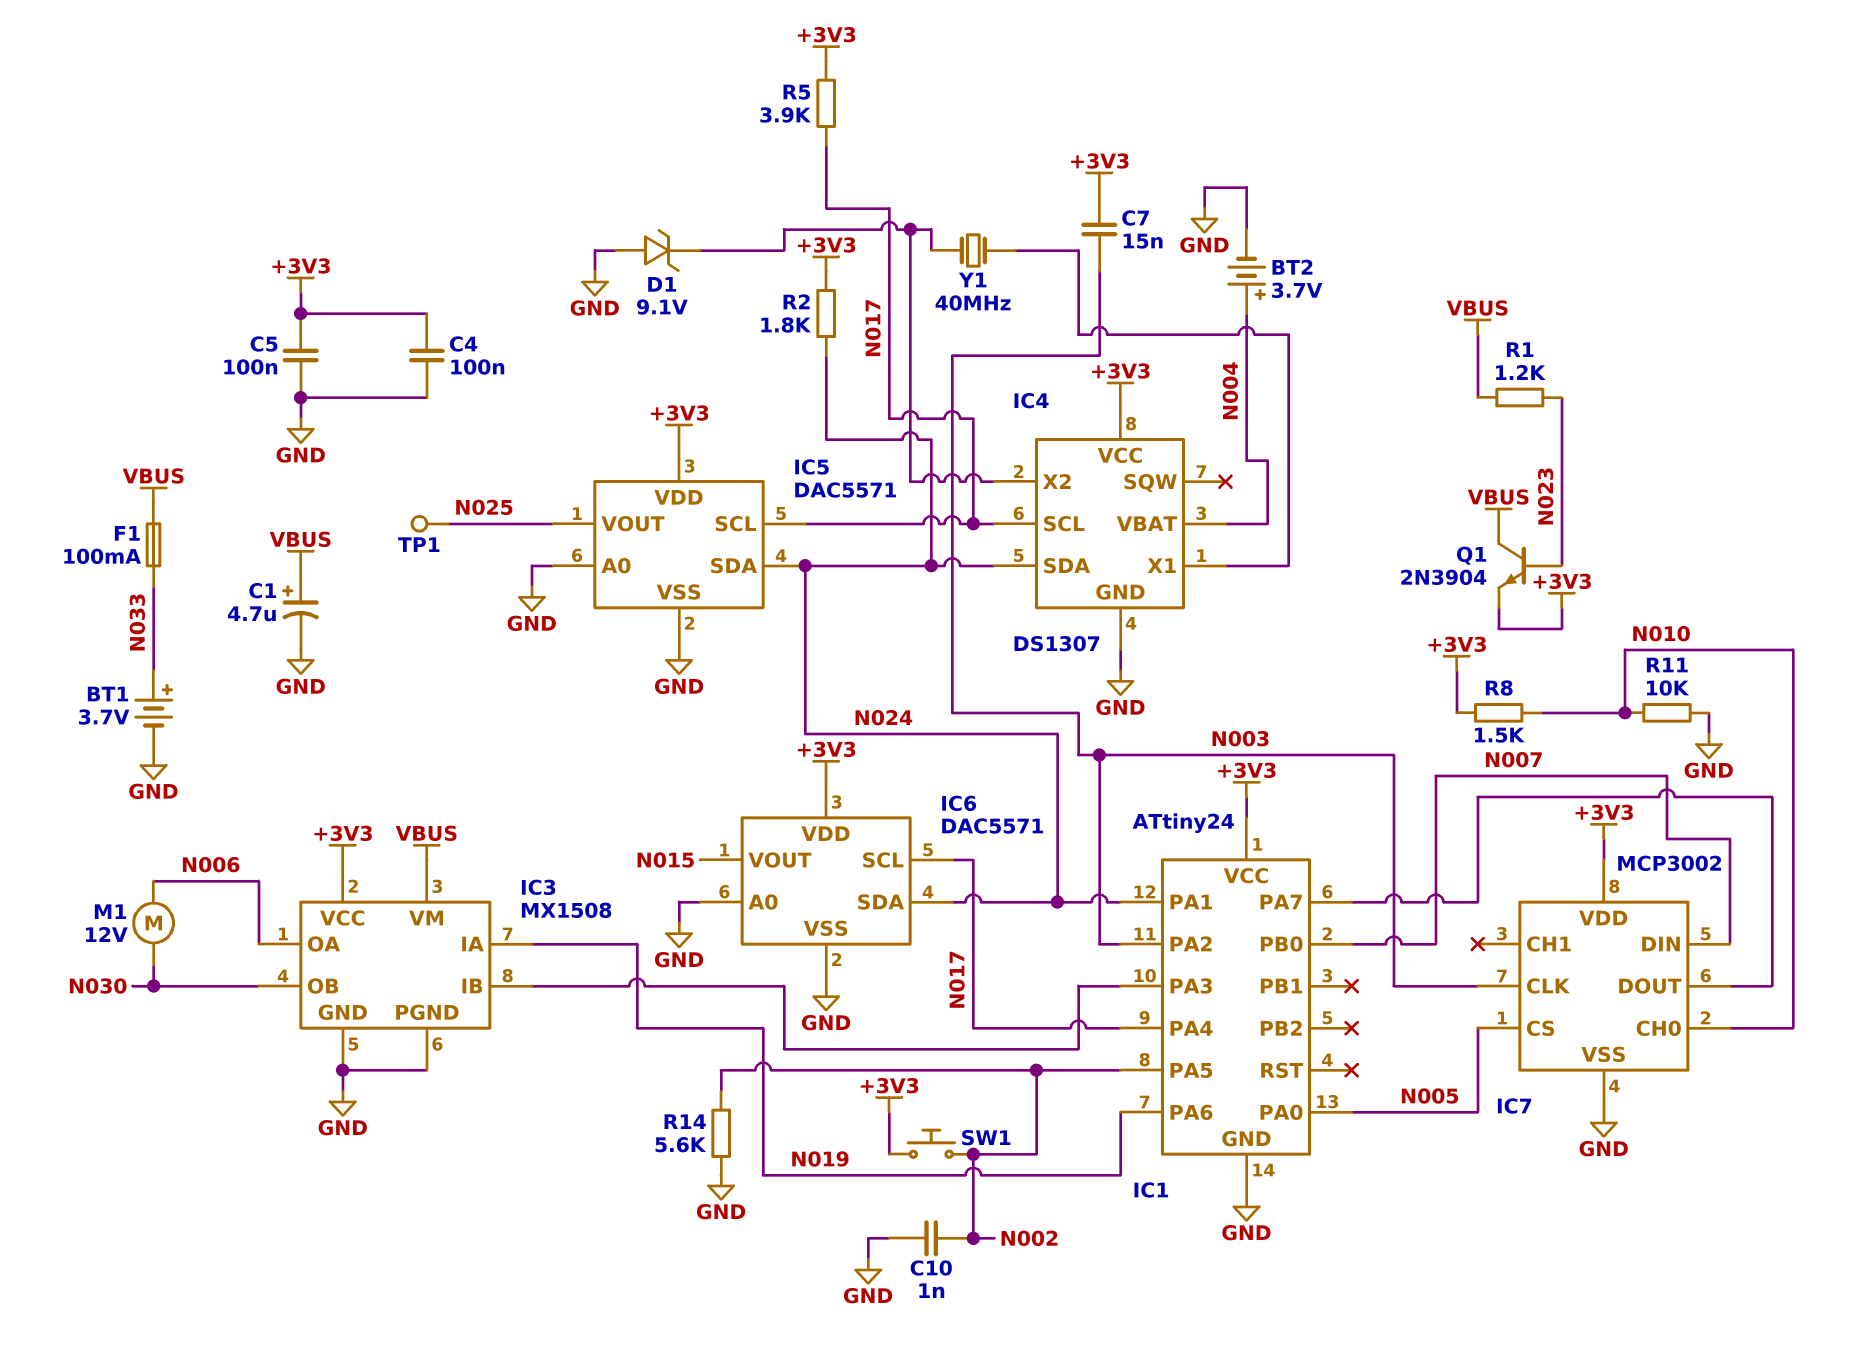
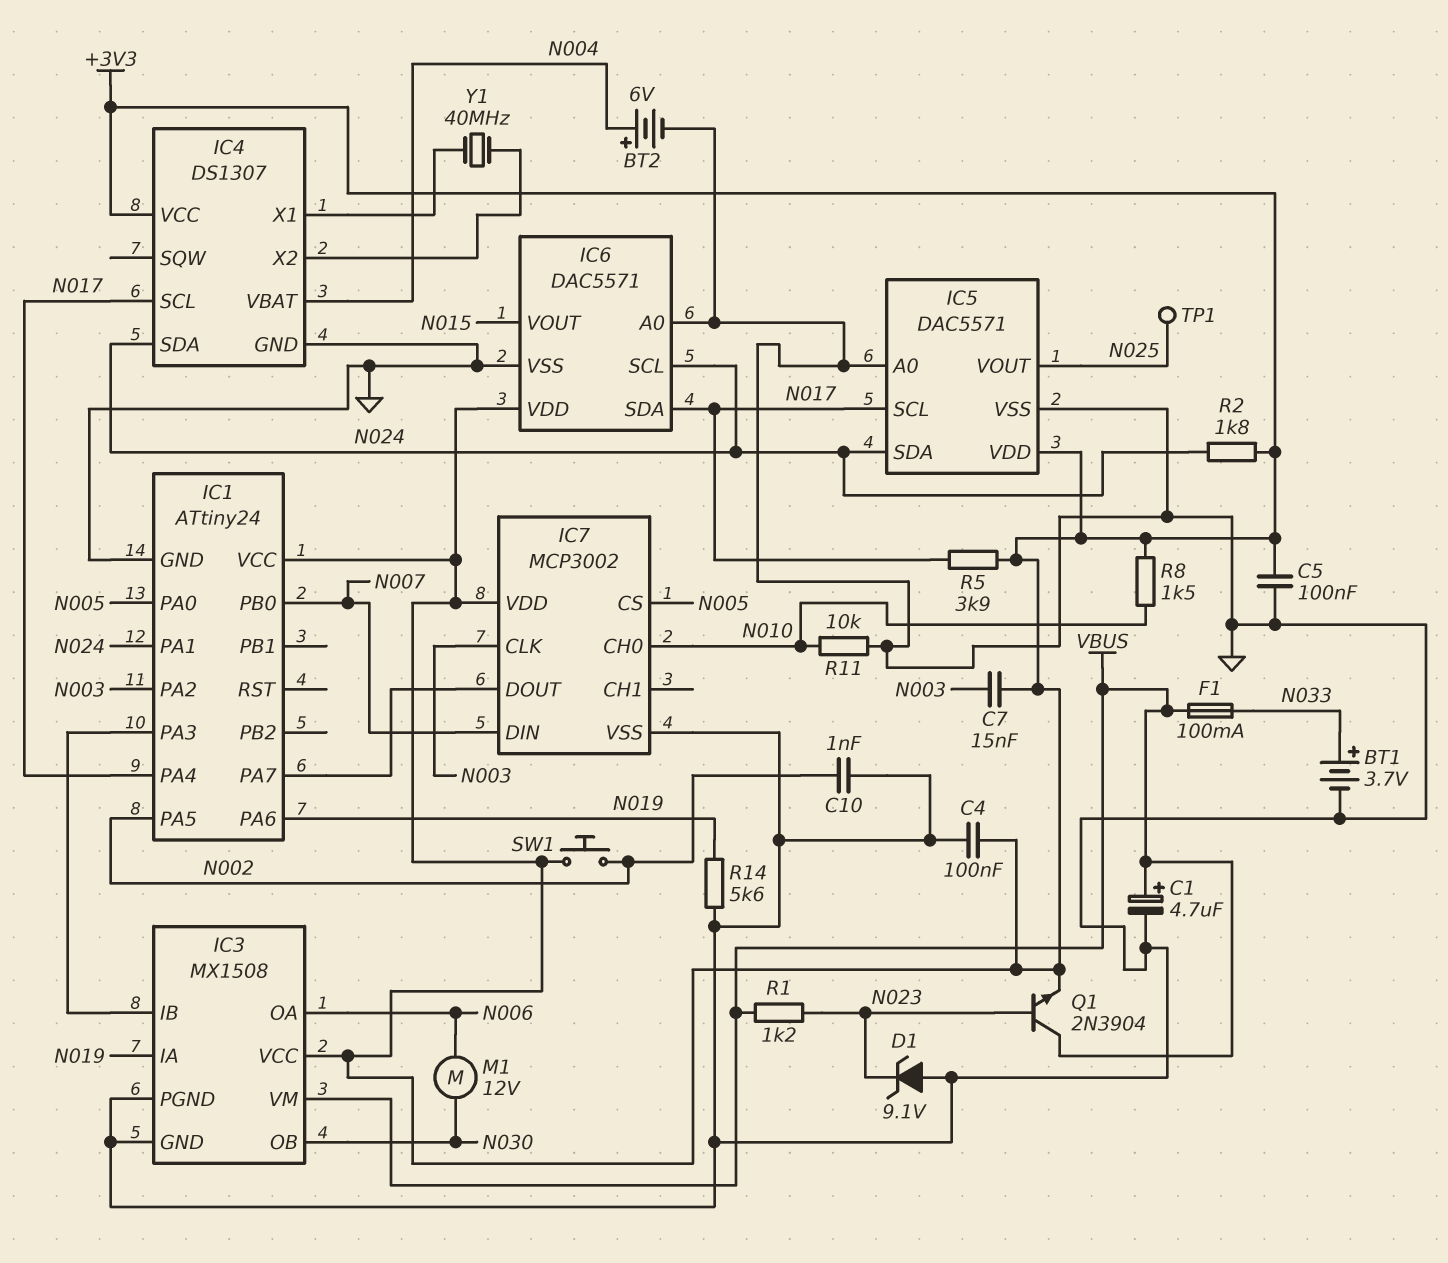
BT2: 3.7V (plus N004, minus GND) -> 6V (plus N004, minus GND)
D1: zener 9.1V (A GND, K IC4/X2) -> zener 9.1V (A GND, K N023)
IC6 pin SCL: N017 -> N024
IC6 pin SDA: N024 -> N017
R14: 5.6k (GND, N002) -> 5.6k (GND, N019)

